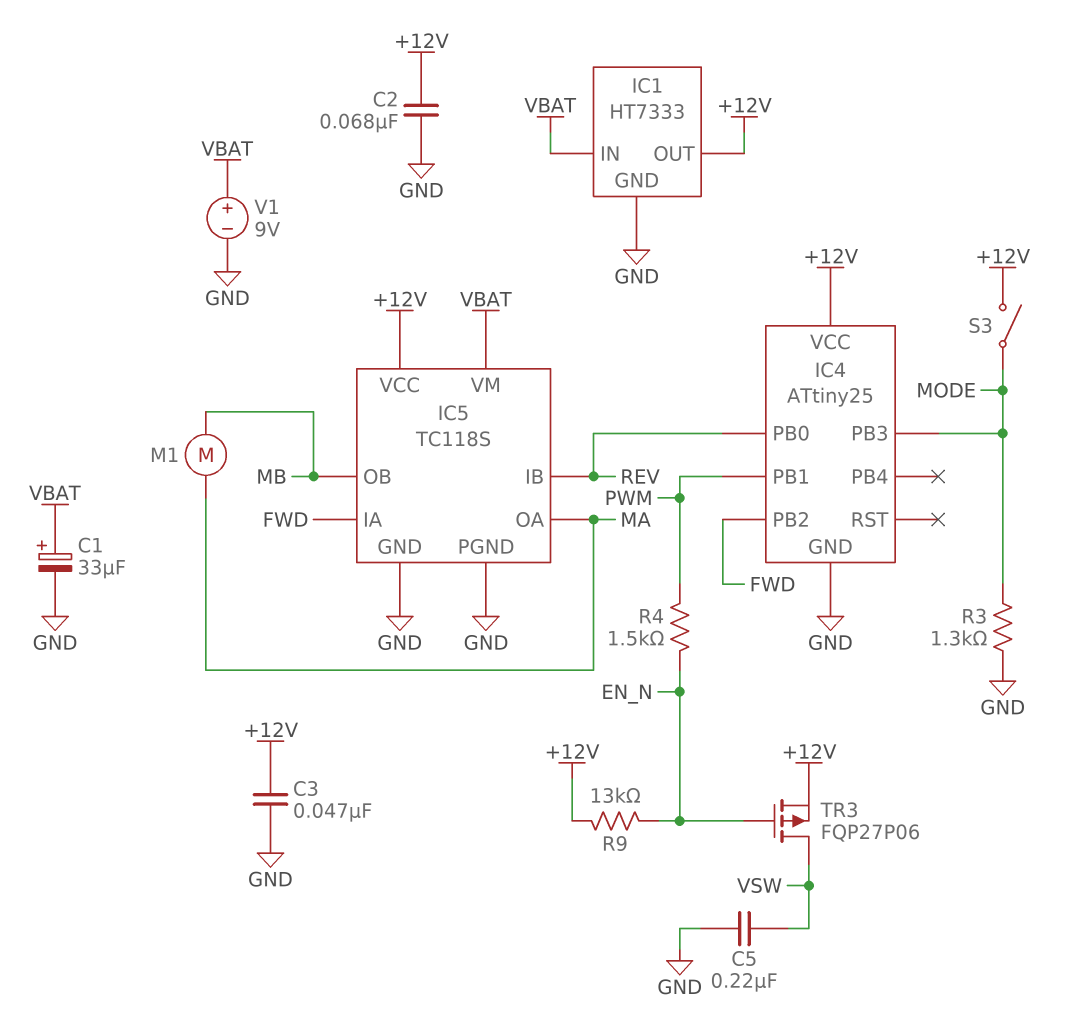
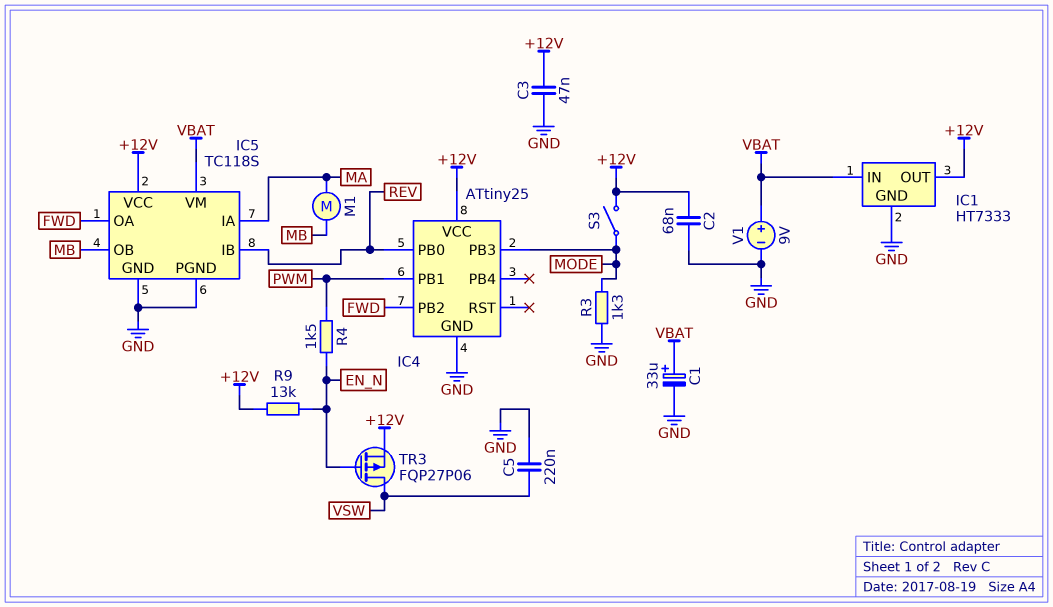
IC5 pin IA: FWD -> MA
IC5 pin OA: MA -> FWD

